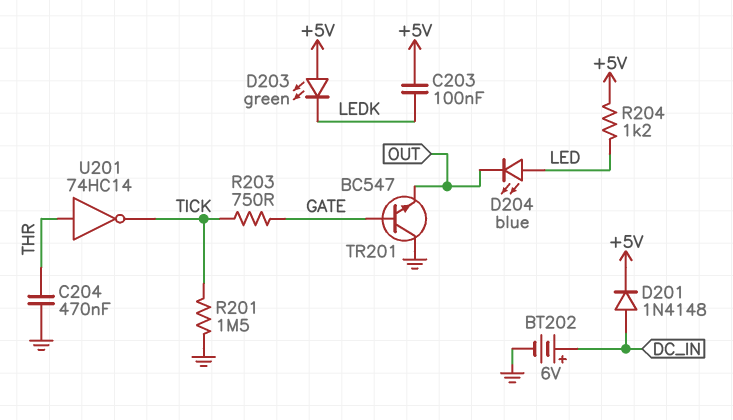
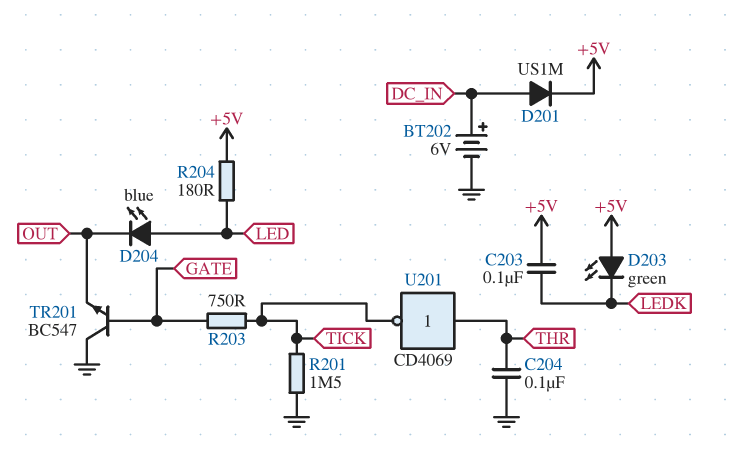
C204: 470nF (GND, THR) -> 100nF (GND, THR)
D201: diode 1N4148 (A DC_IN, K +5V) -> diode US1M (A DC_IN, K +5V)
R204: 1.2k (+5V, LED) -> 180 (+5V, LED)
U201: NOT 74HC14 (in THR, out TICK) -> NOT CD4069 (in THR, out TICK)

